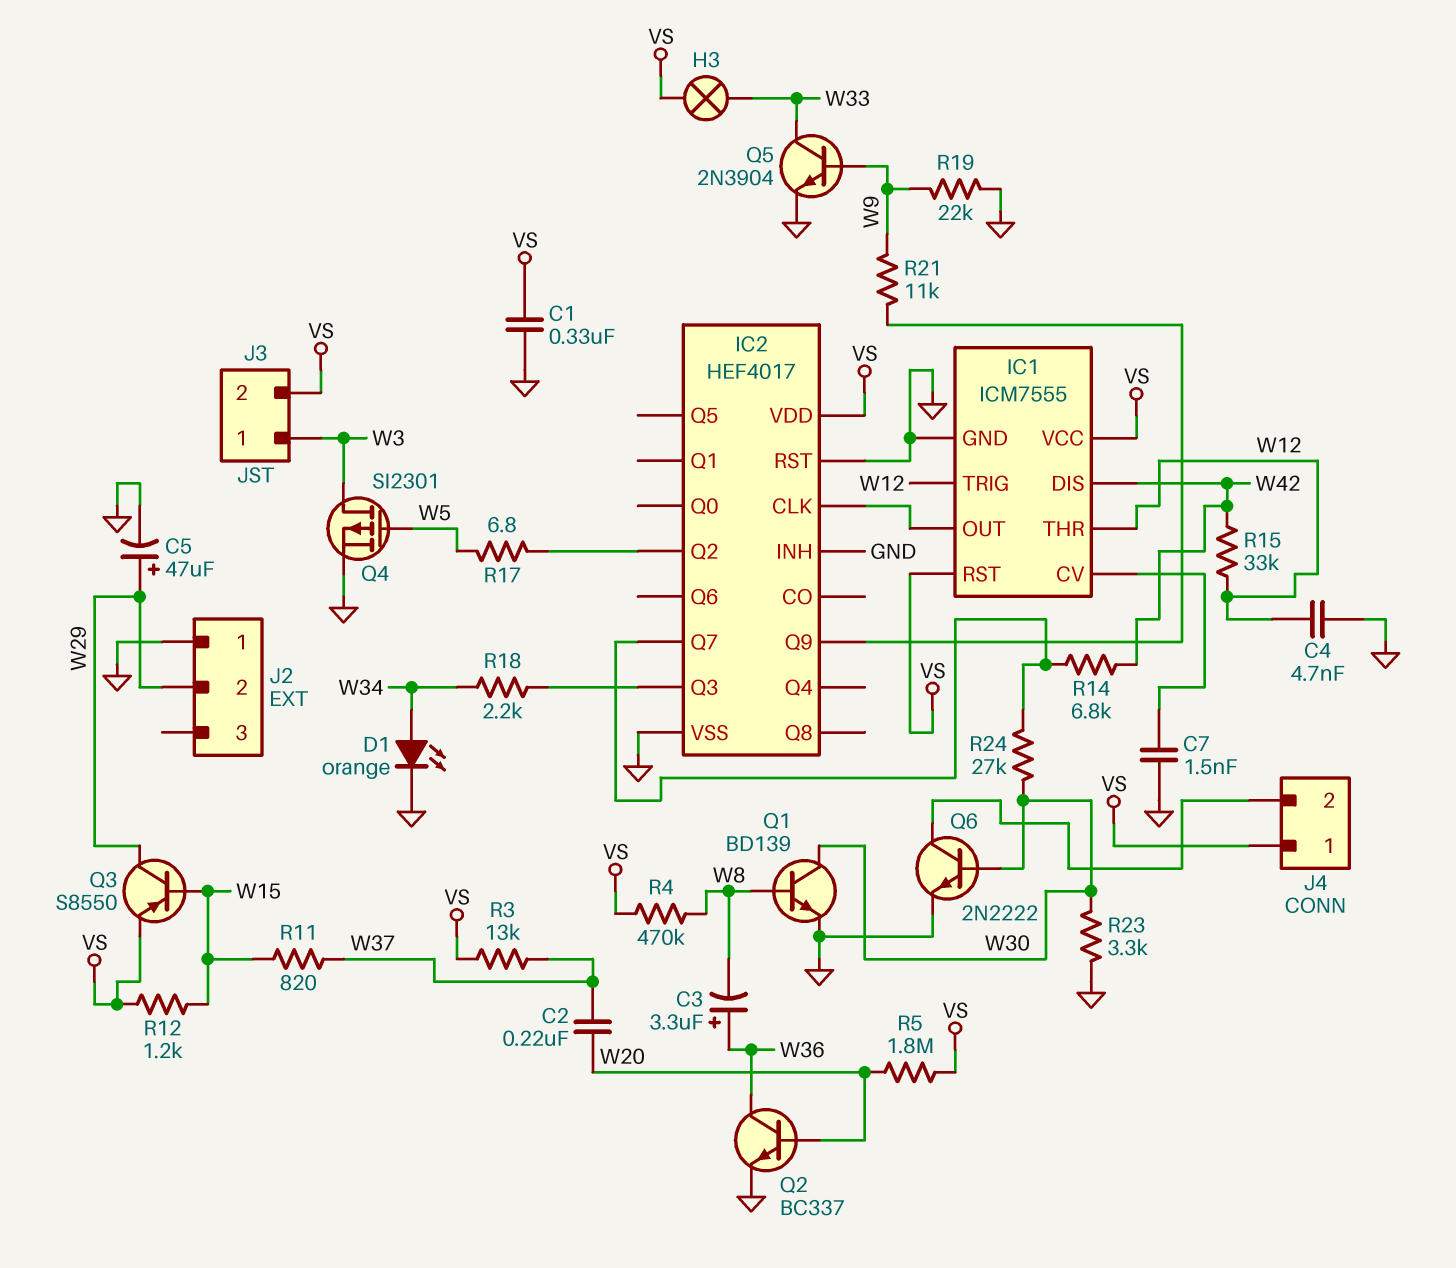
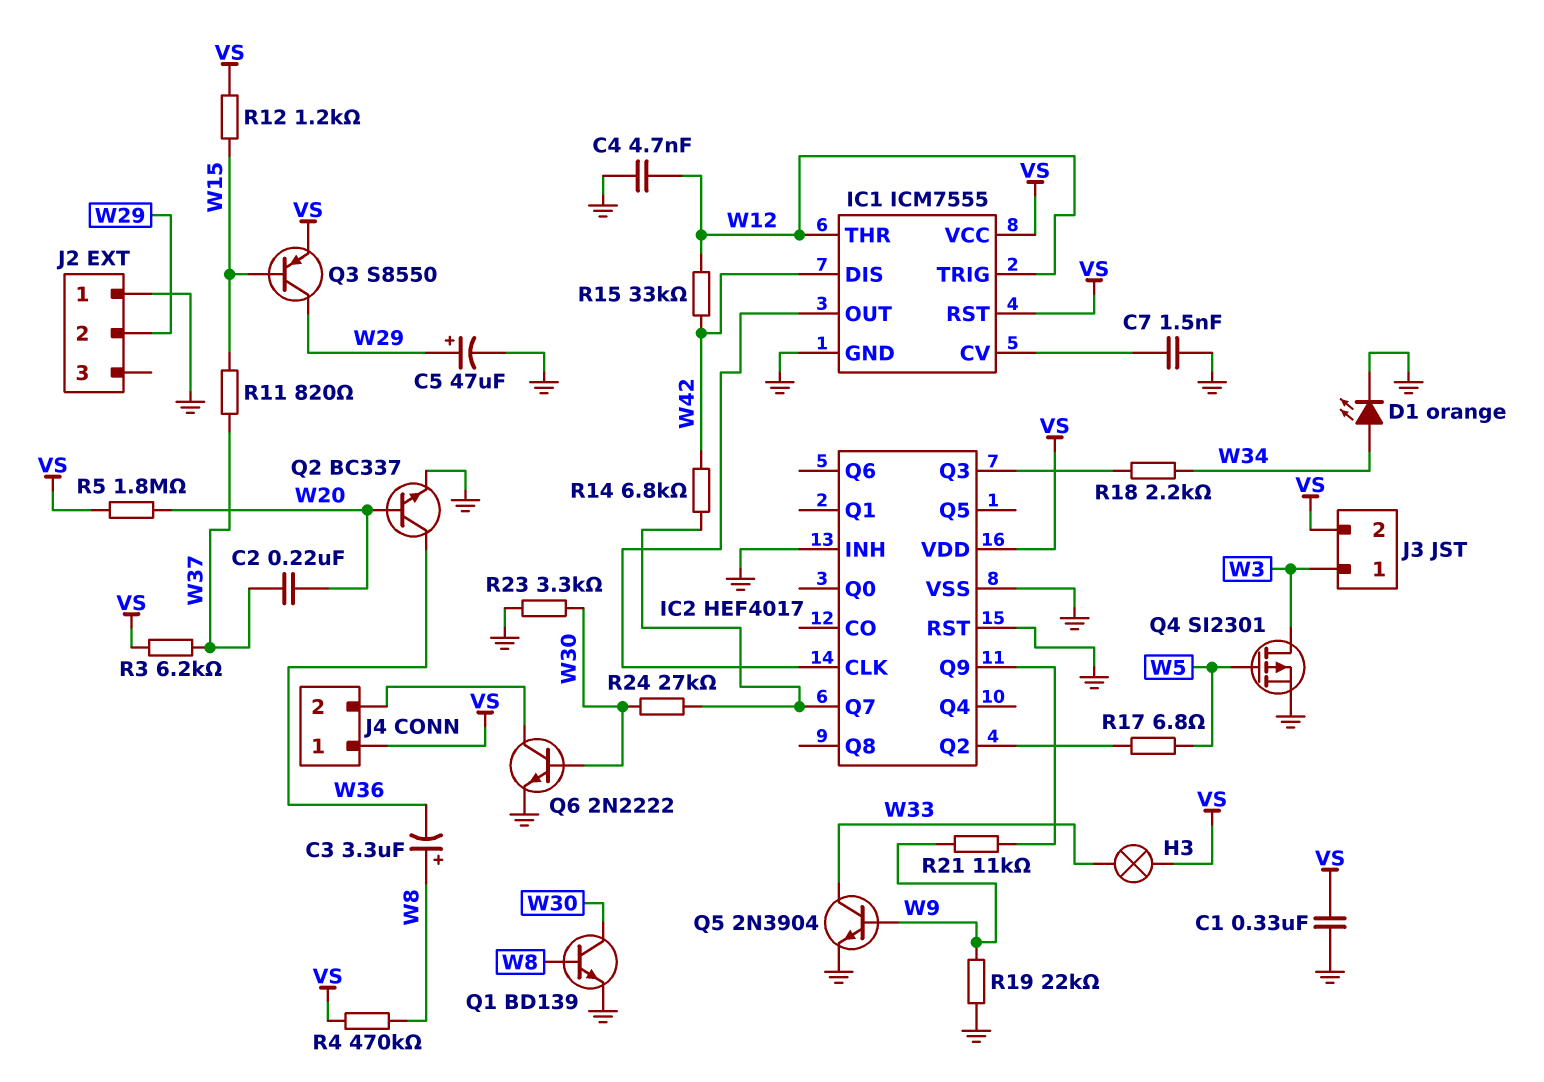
C3: 3.3uF (plus W36, minus W8) -> 3.3uF (plus W8, minus W36)
R3: 13k (VS, W37) -> 6.2k (VS, W37)

